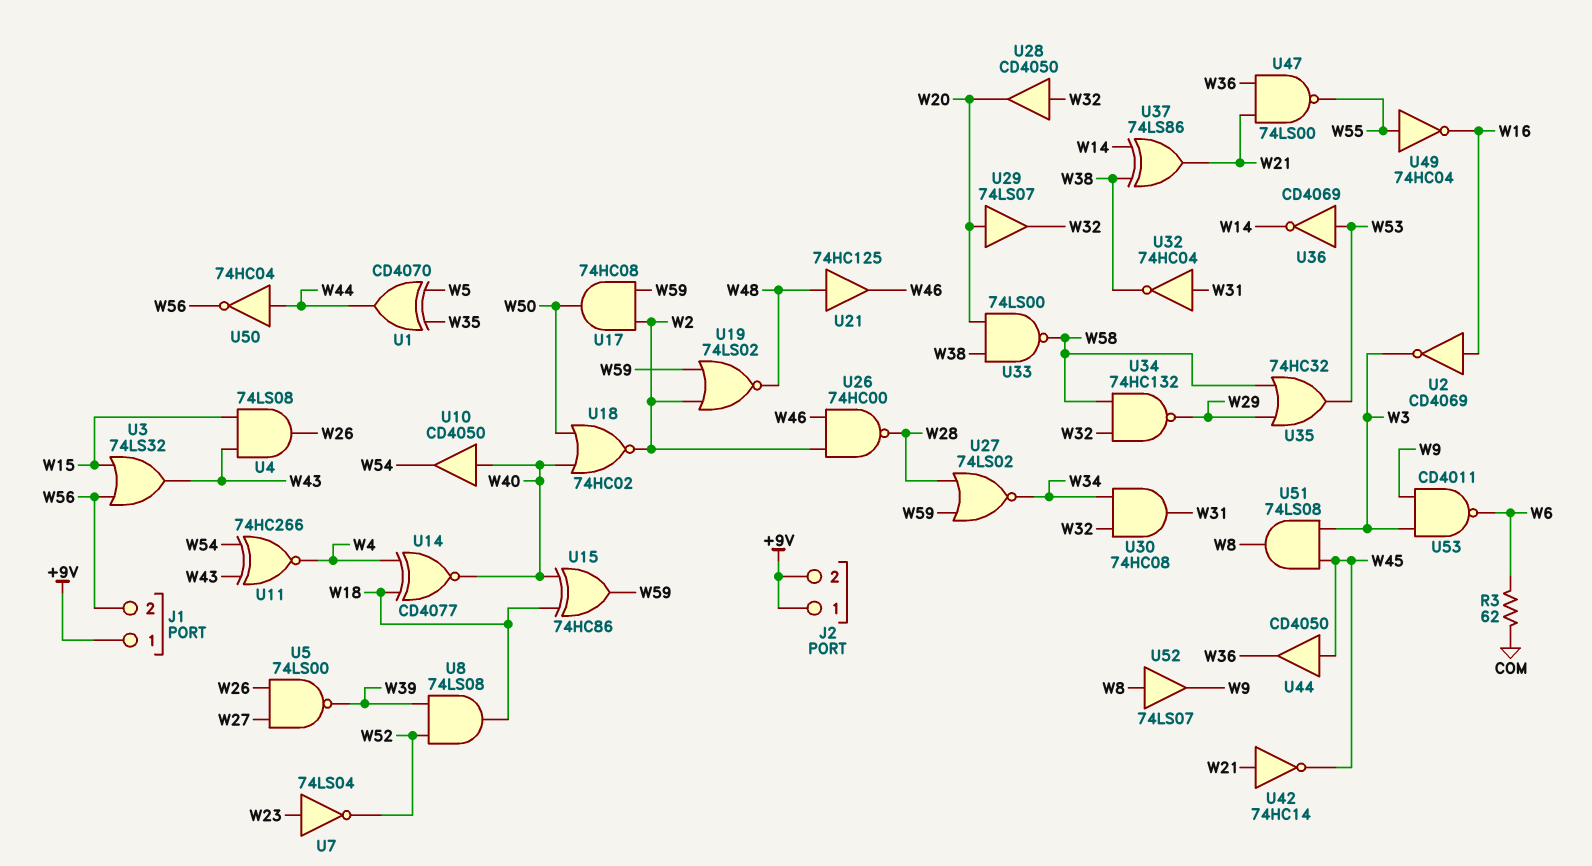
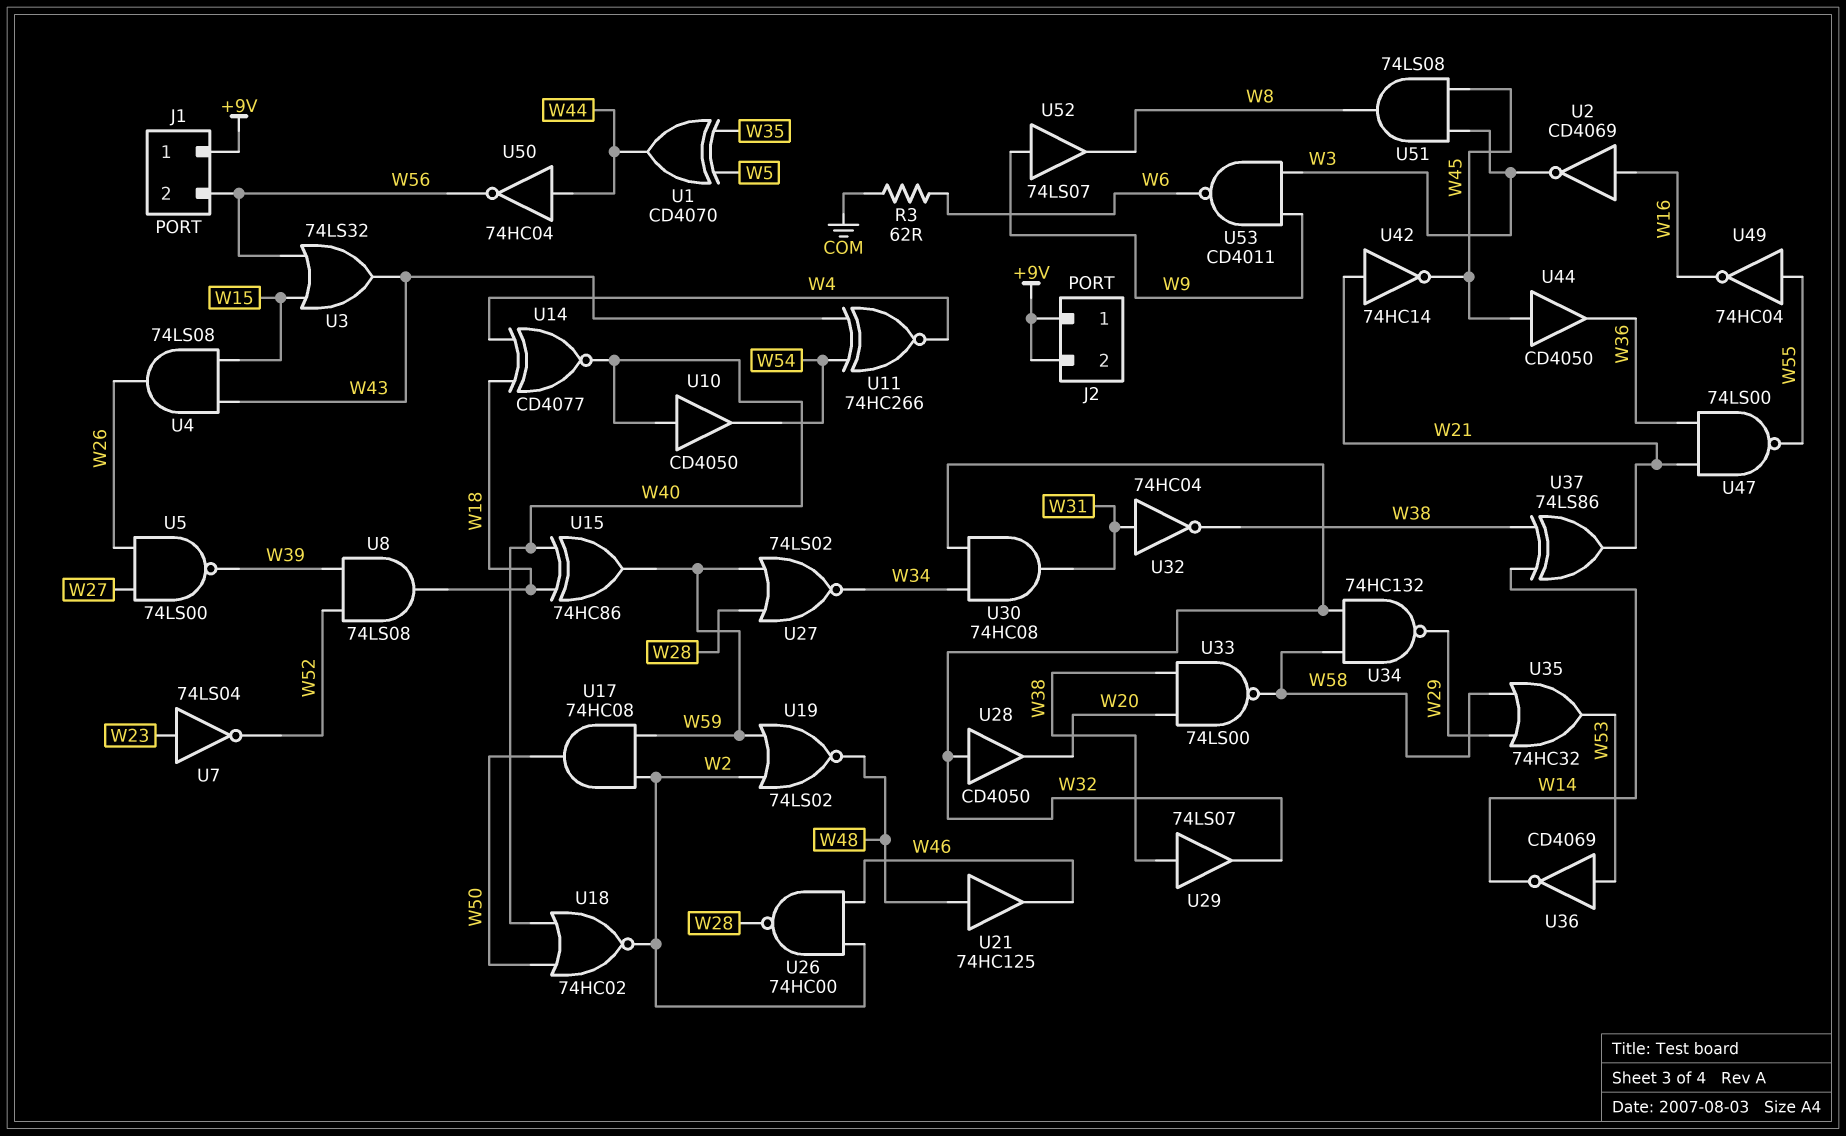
U29: buffer 74LS07 (in W20, out W32) -> buffer 74LS07 (in W38, out W32)
U52: buffer 74LS07 (in W8, out W9) -> buffer 74LS07 (in W9, out W8)

